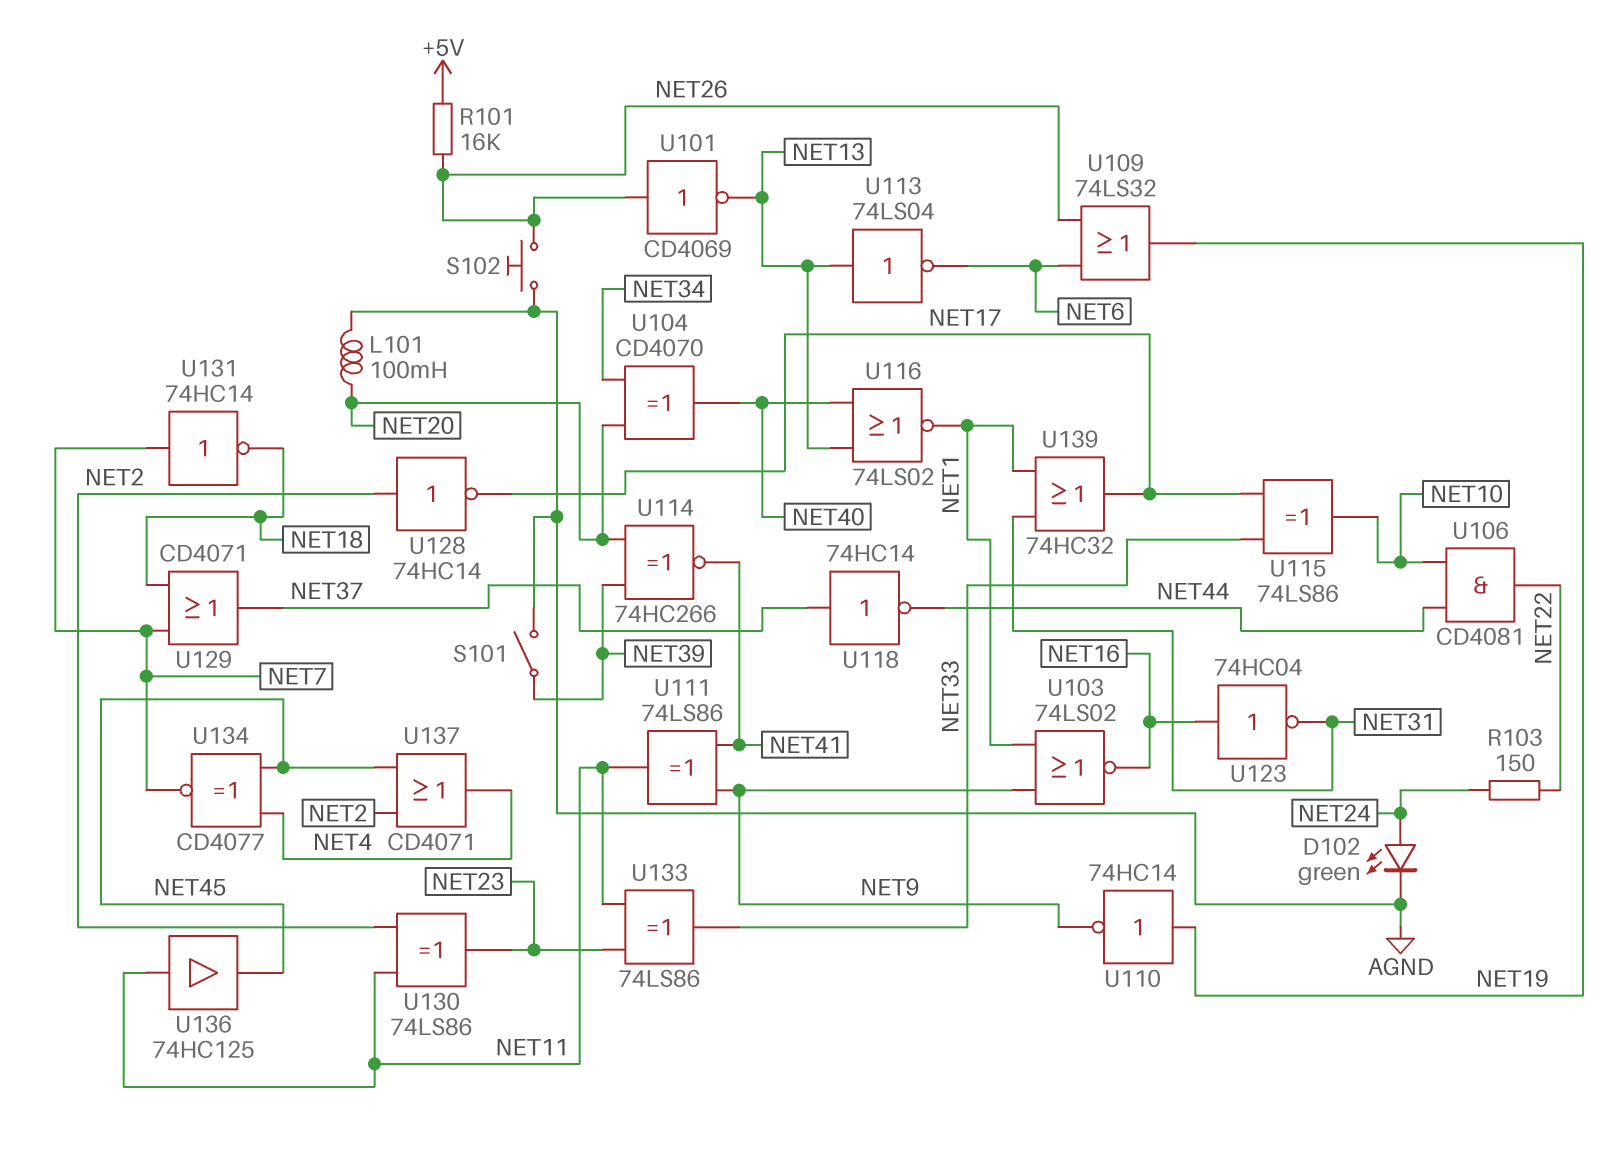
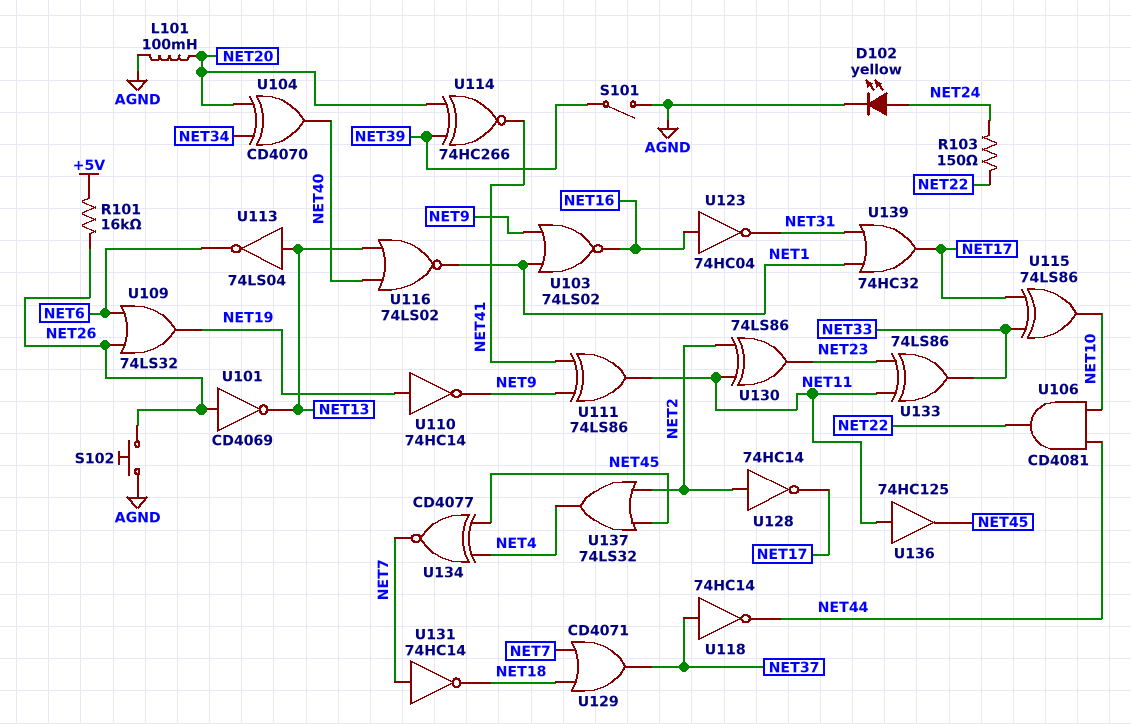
D102: LED green (A NET24, K AGND) -> LED yellow (A NET24, K AGND)
U137: OR CD4071 (in NET2, in NET45, out NET4) -> OR 74LS32 (in NET2, in NET45, out NET4)

